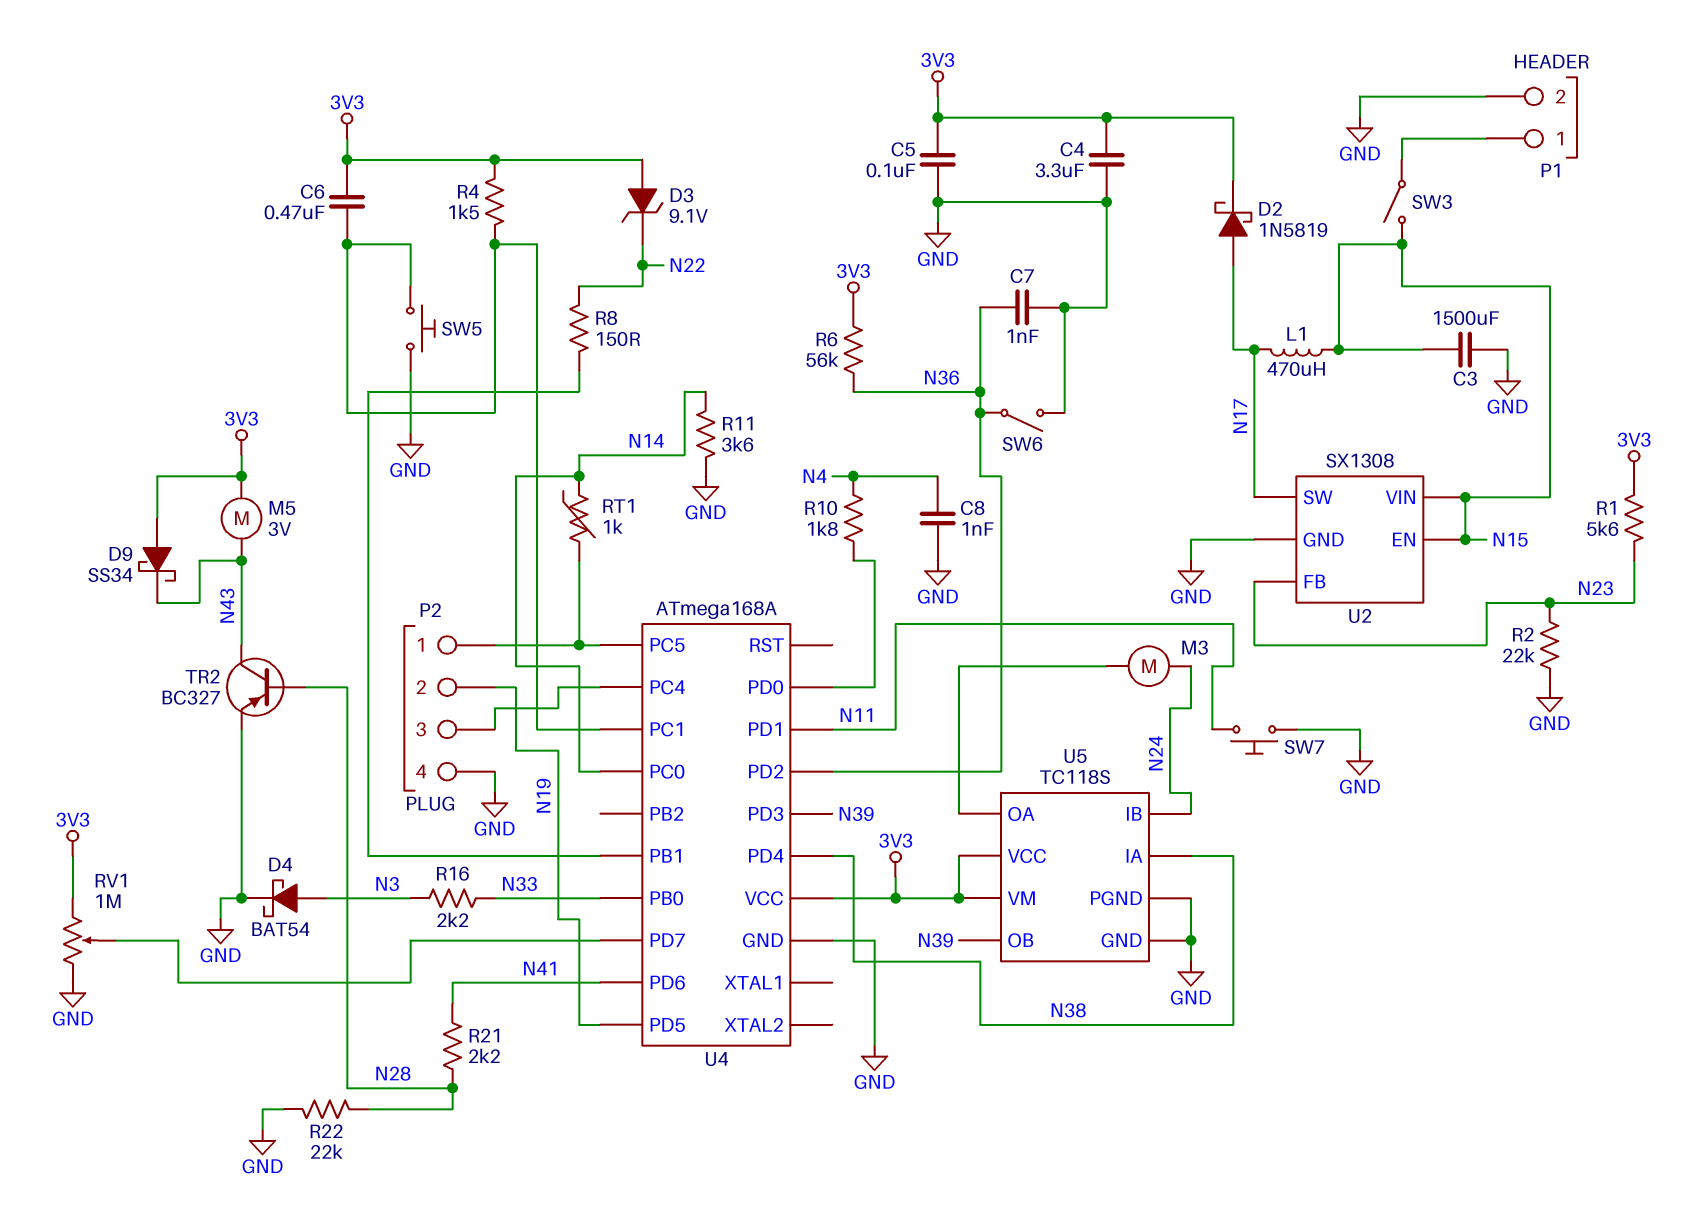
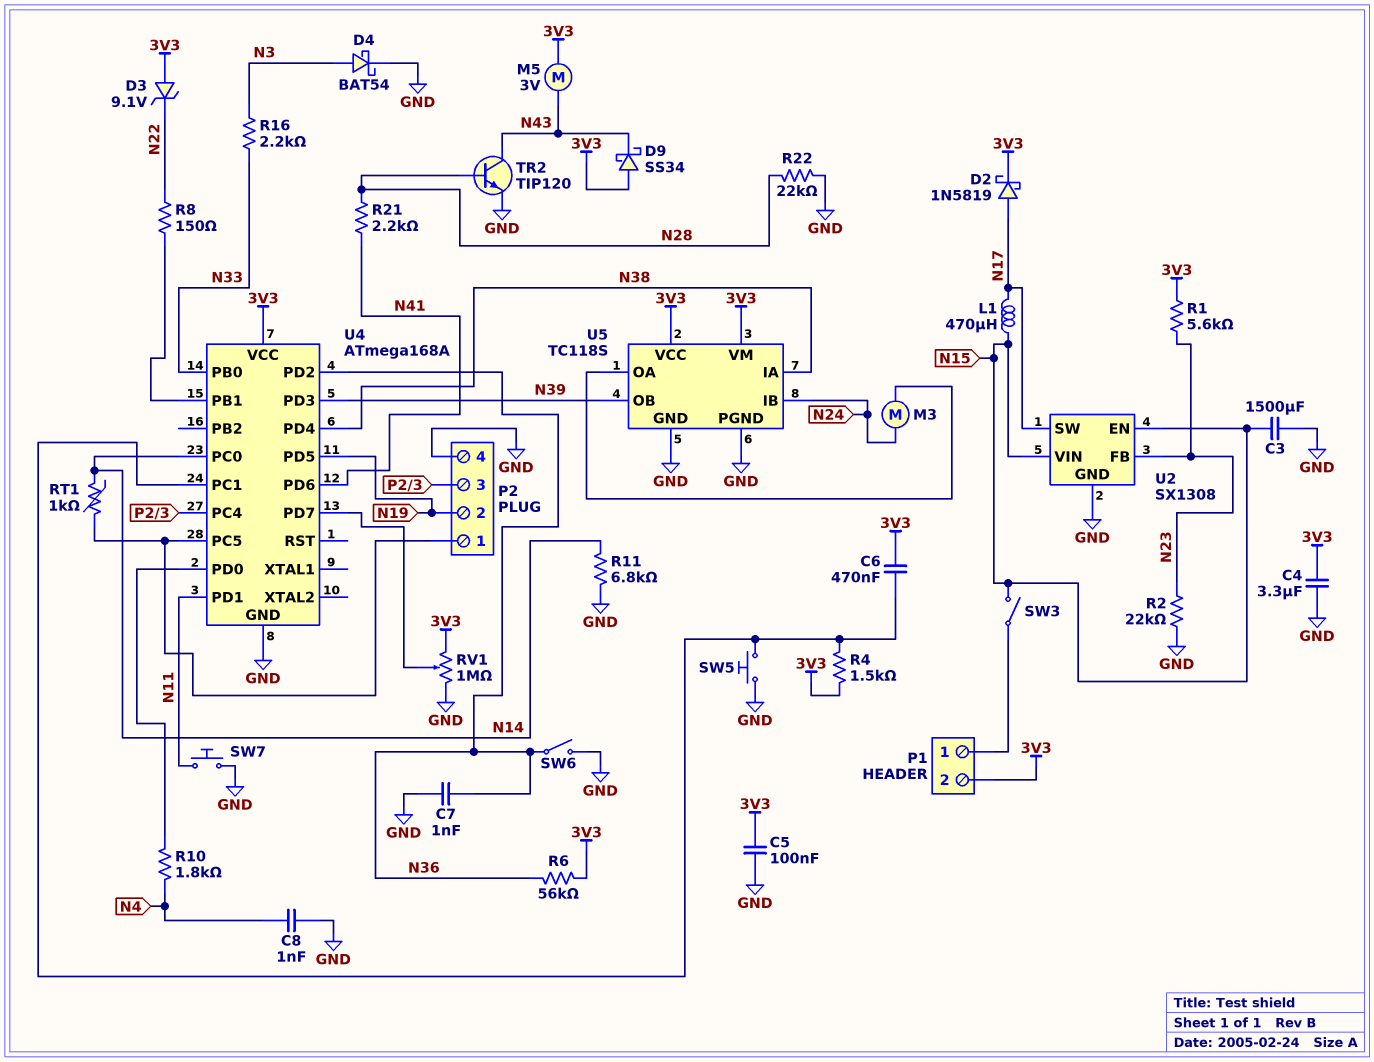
P1 pin 2: GND -> 3V3
R11: 3.6k (GND, N14) -> 6.8k (GND, N14)
TR2: PNP BC327 (B N28, C N43, E GND) -> NPN TIP120 (B N28, C N43, E GND)

